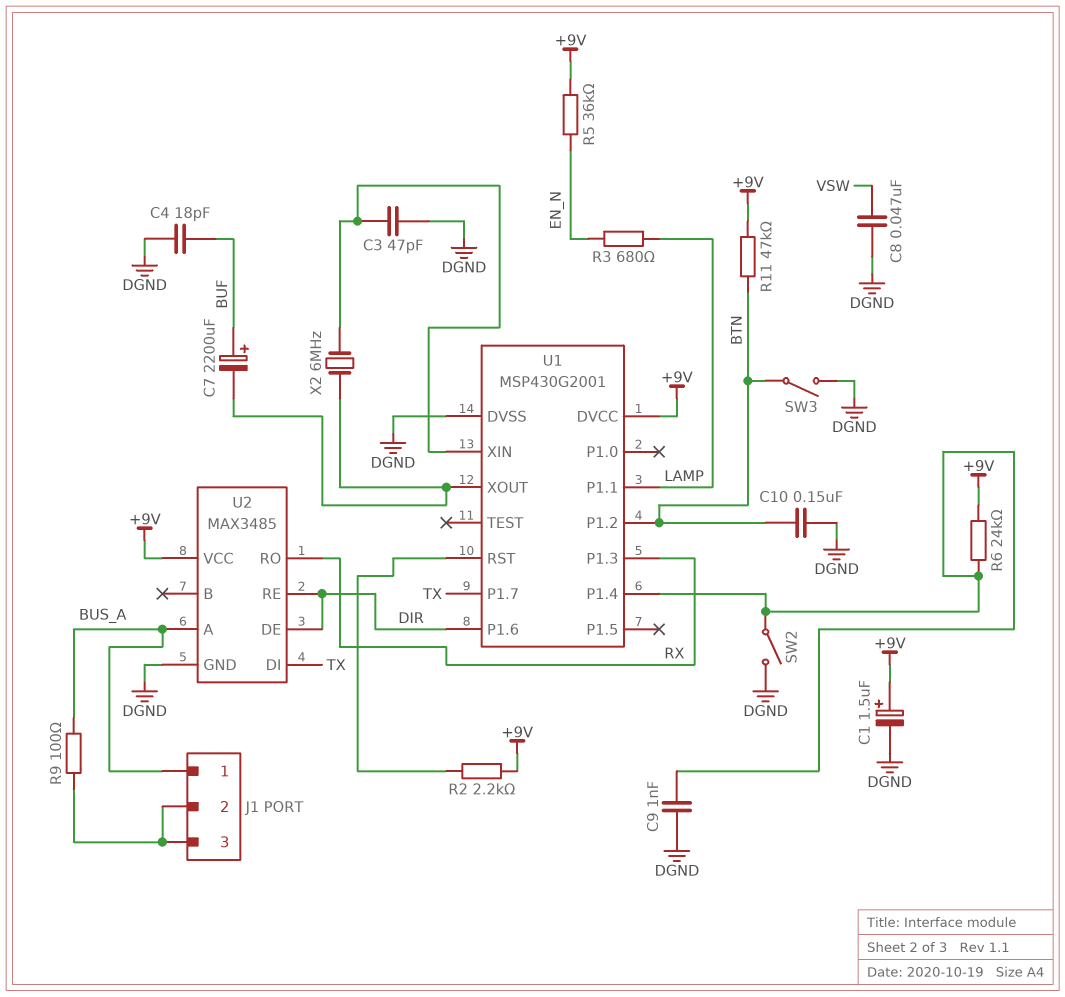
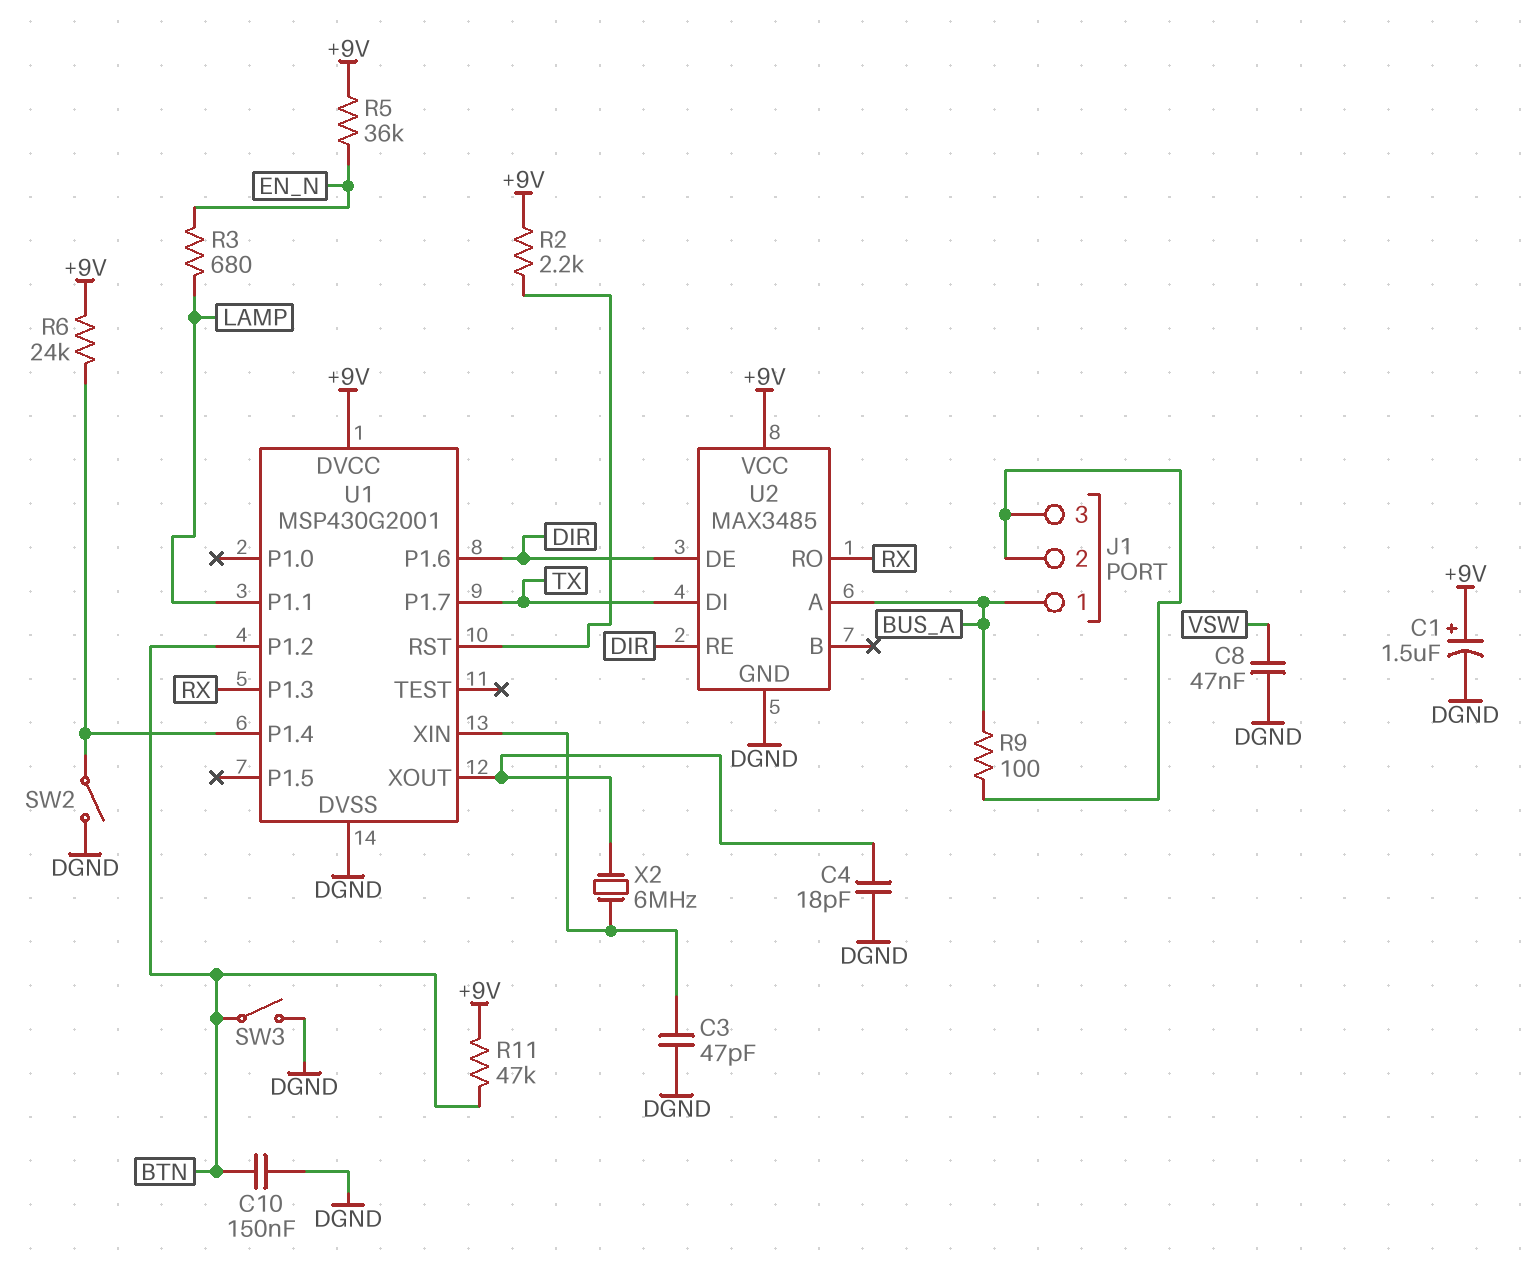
C4: 18pF (BUF, DGND) -> 18pF (DGND, U1/XOUT)
C7: 2200uF (plus BUF, minus U1/XOUT) -> none
C9: 1nF (DGND, U1/P1.4) -> none

